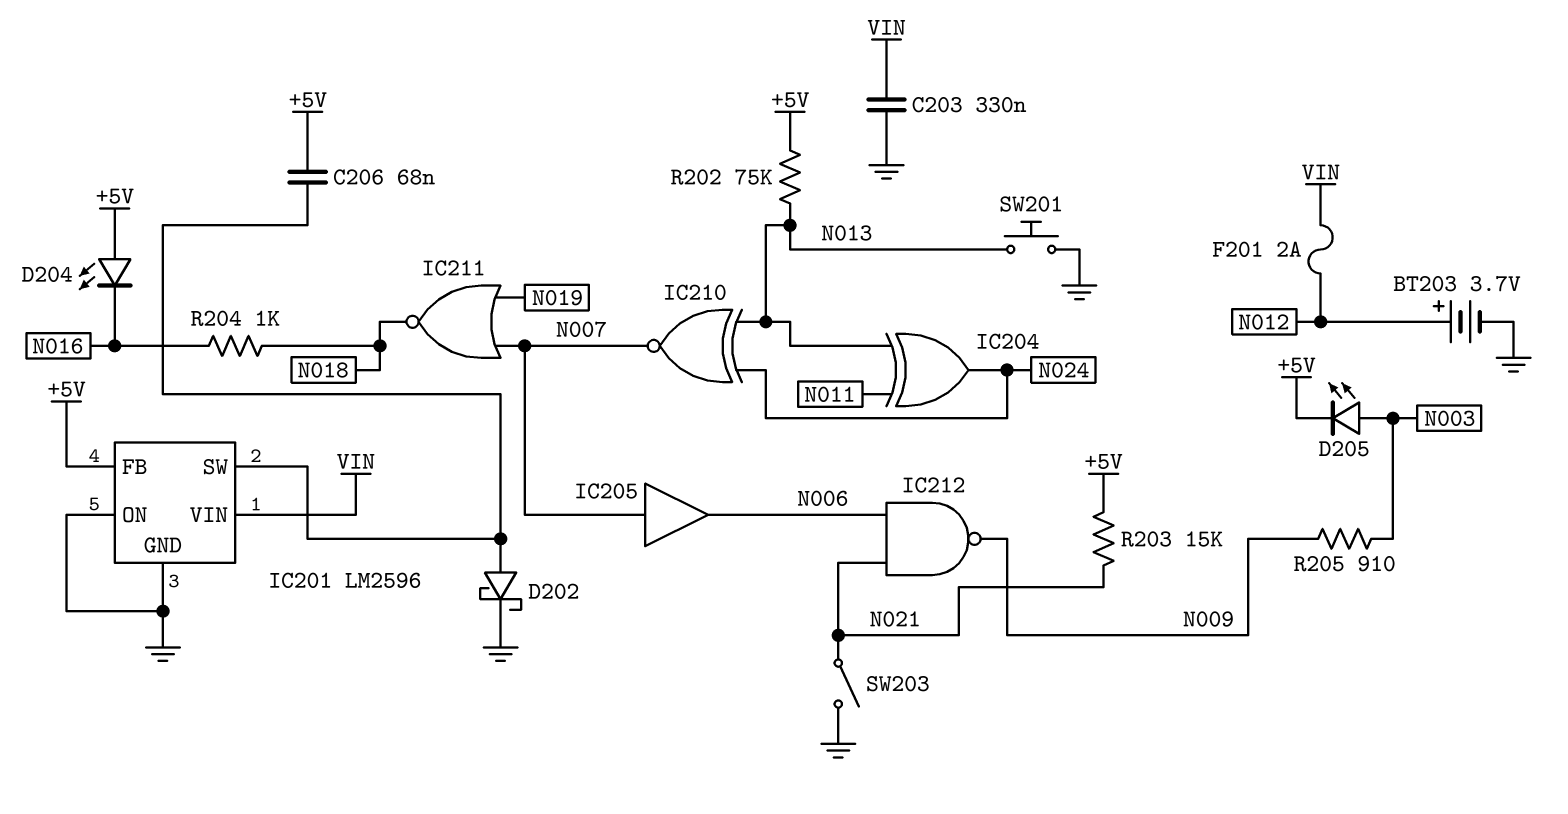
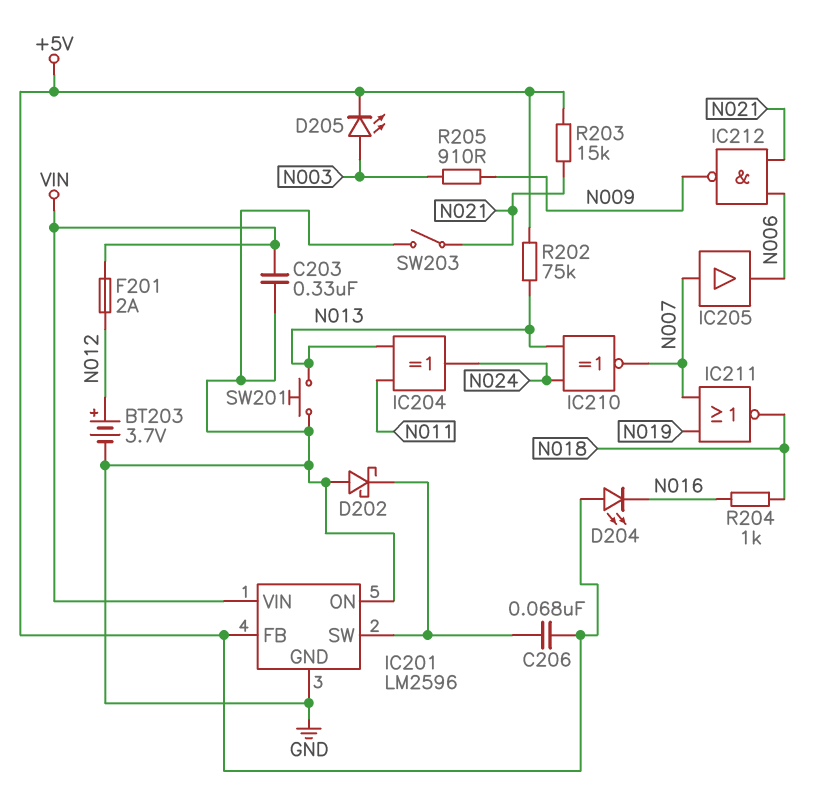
D202: schottky (A IC201/SW, K GND) -> schottky (A GND, K IC201/SW)

